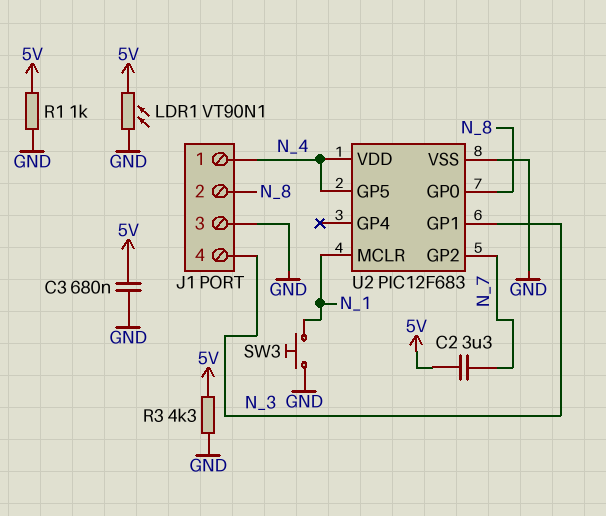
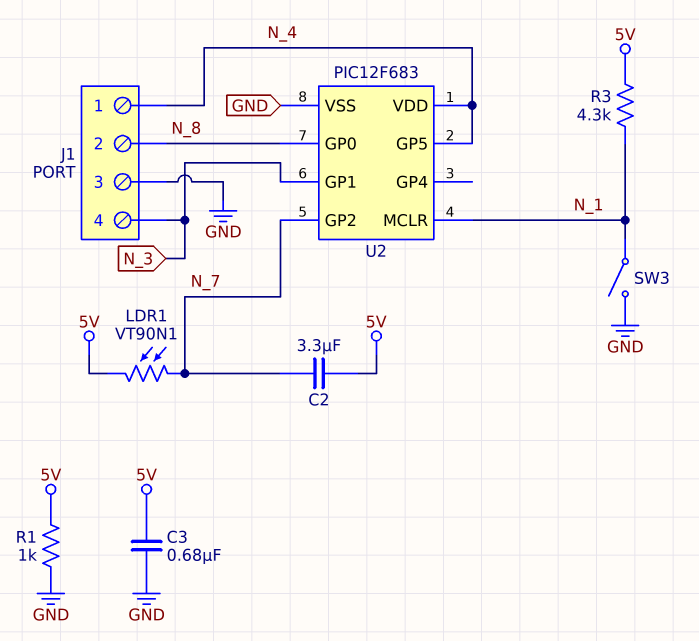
LDR1: VT90N1 (5V, GND) -> VT90N1 (5V, N_7)
R3: 4.3k (5V, GND) -> 4.3k (5V, N_1)
SW3: button (GND, N_1) -> switch (GND, N_1)

